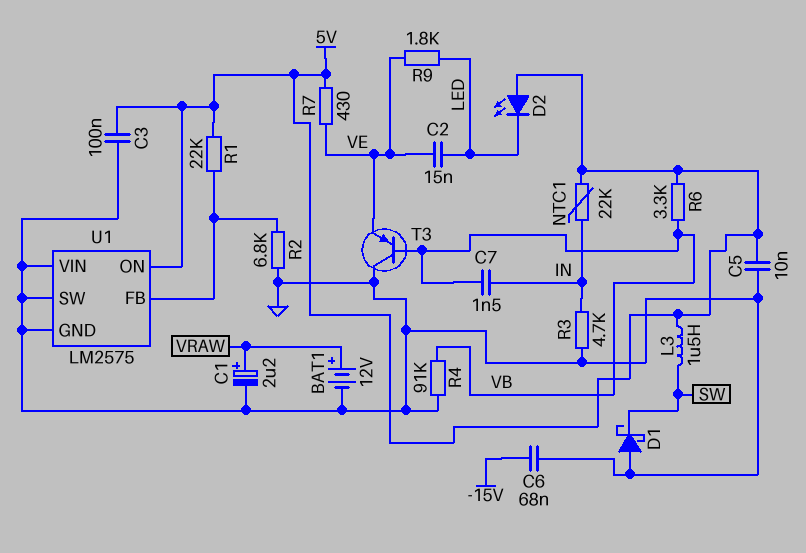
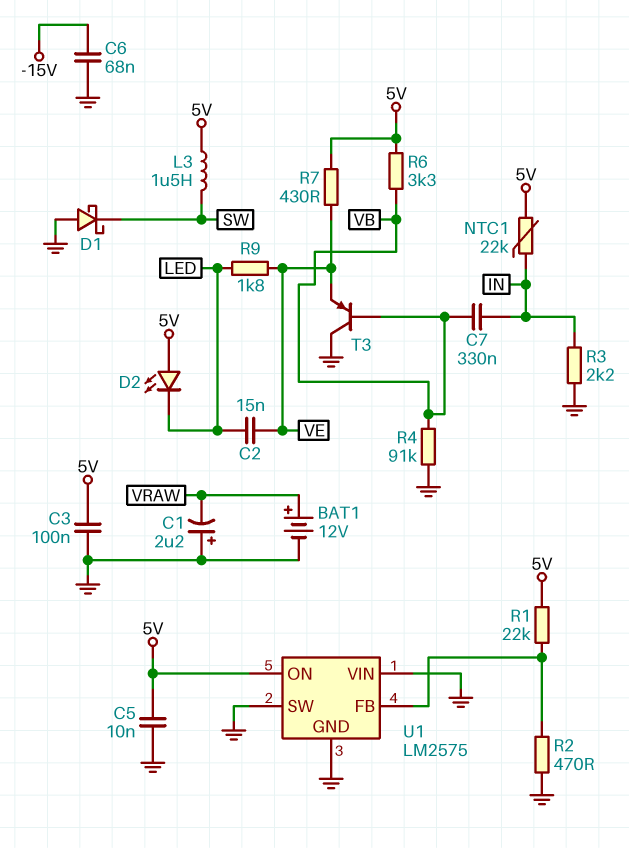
C1: 2.2uF (plus VRAW, minus GND) -> 2.2uF (plus GND, minus VRAW)
C7: 1.5nF (IN, VB) -> 330nF (IN, VB)
R2: 6.8k (GND, U1/FB) -> 470 (GND, U1/FB)
R3: 4.7k (GND, IN) -> 2.2k (GND, IN)

